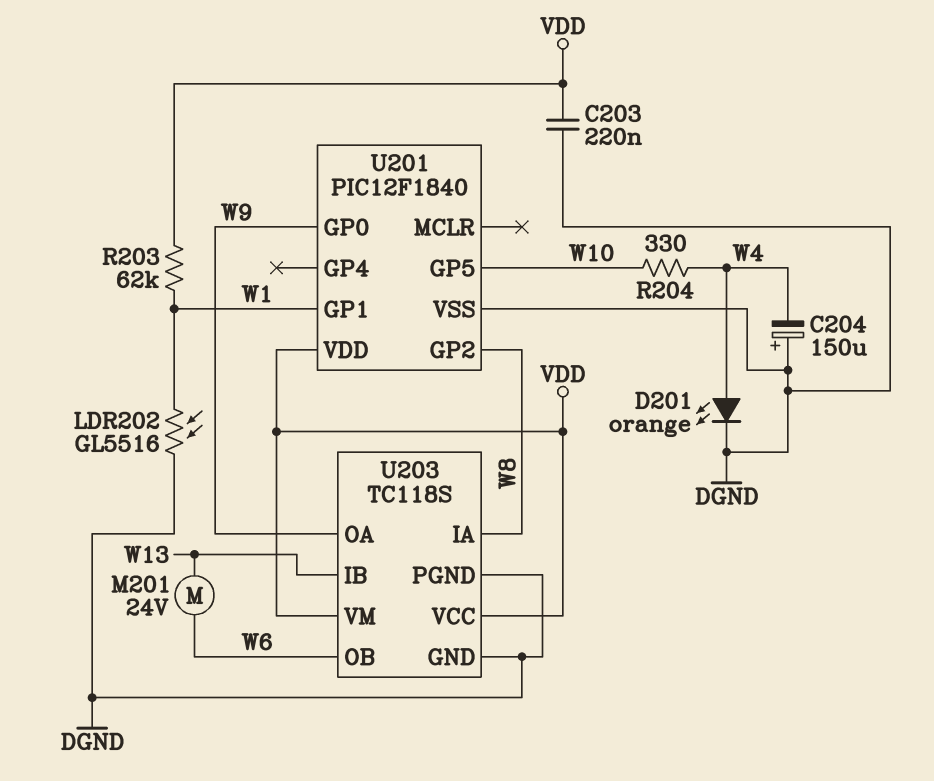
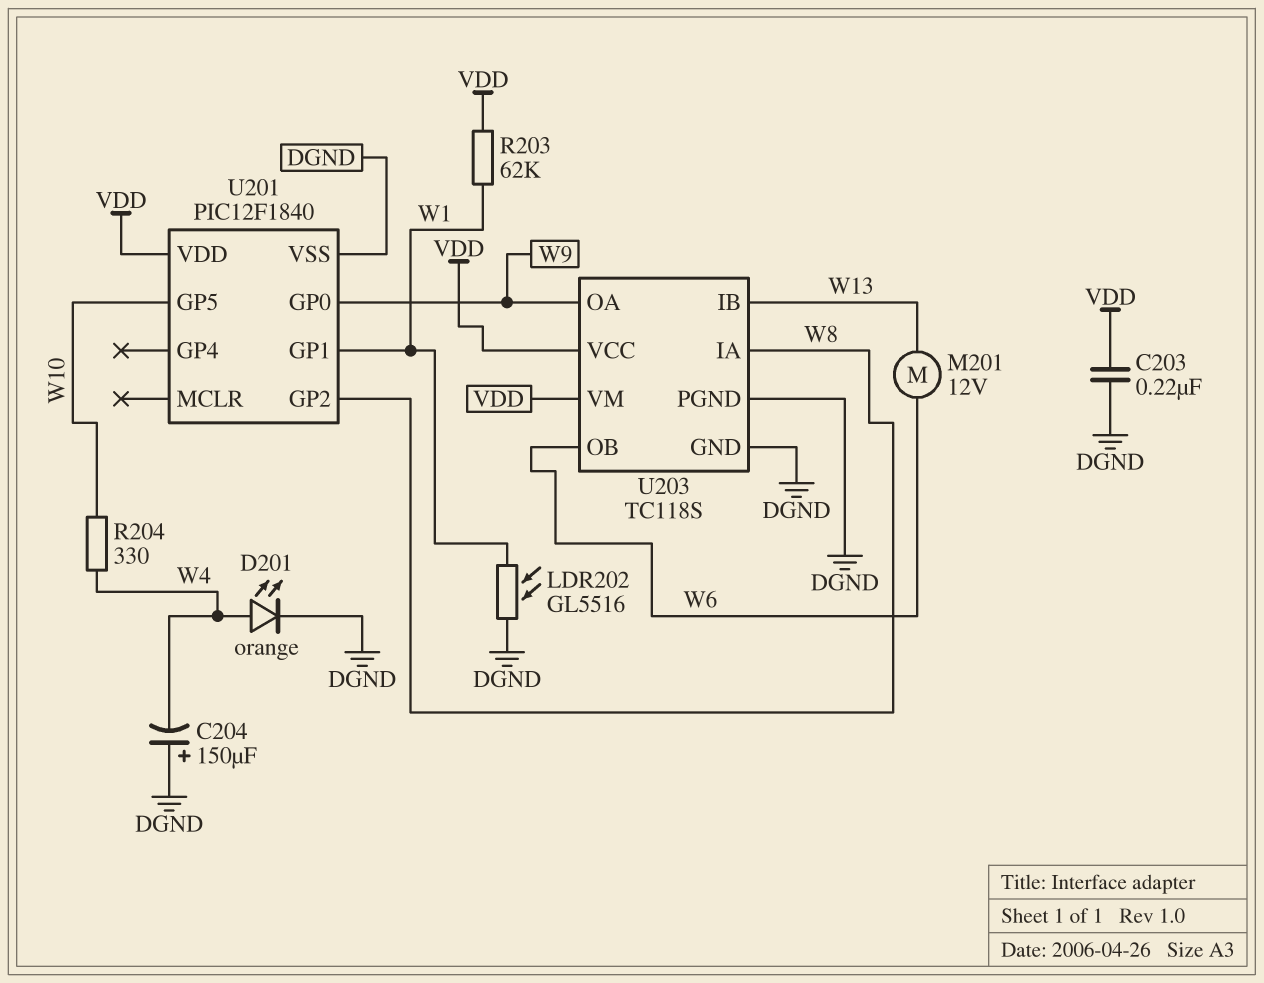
M201: motor 24V (W6, W13) -> motor 12V (W6, W13)

